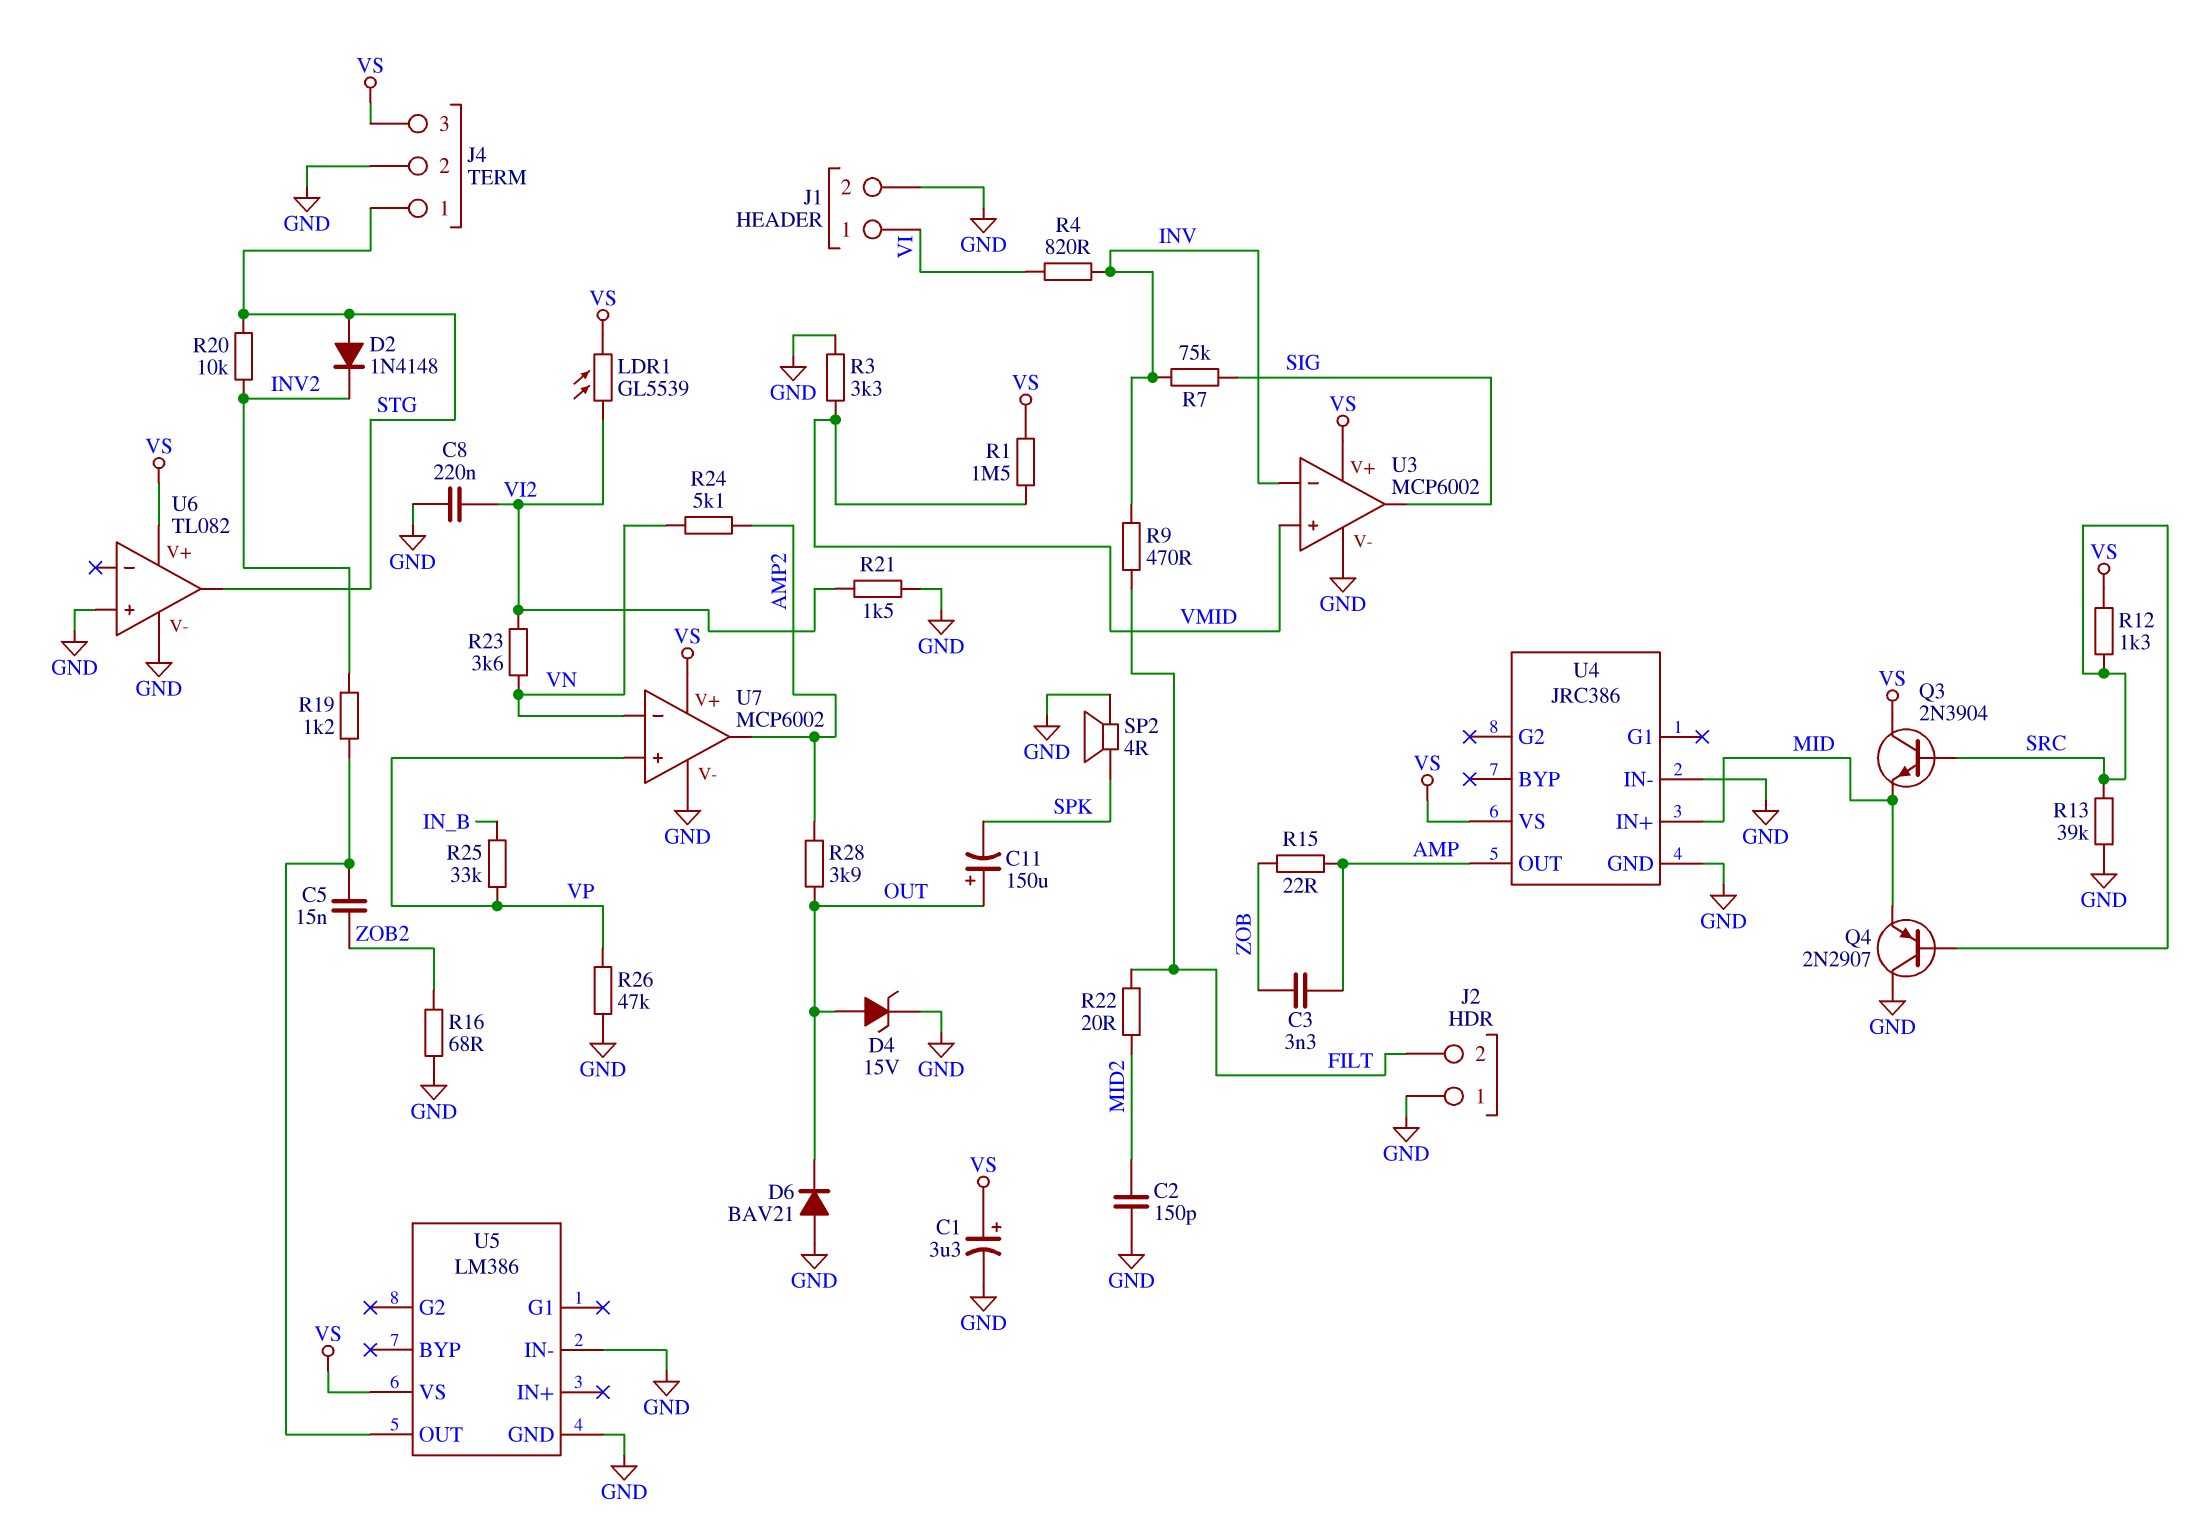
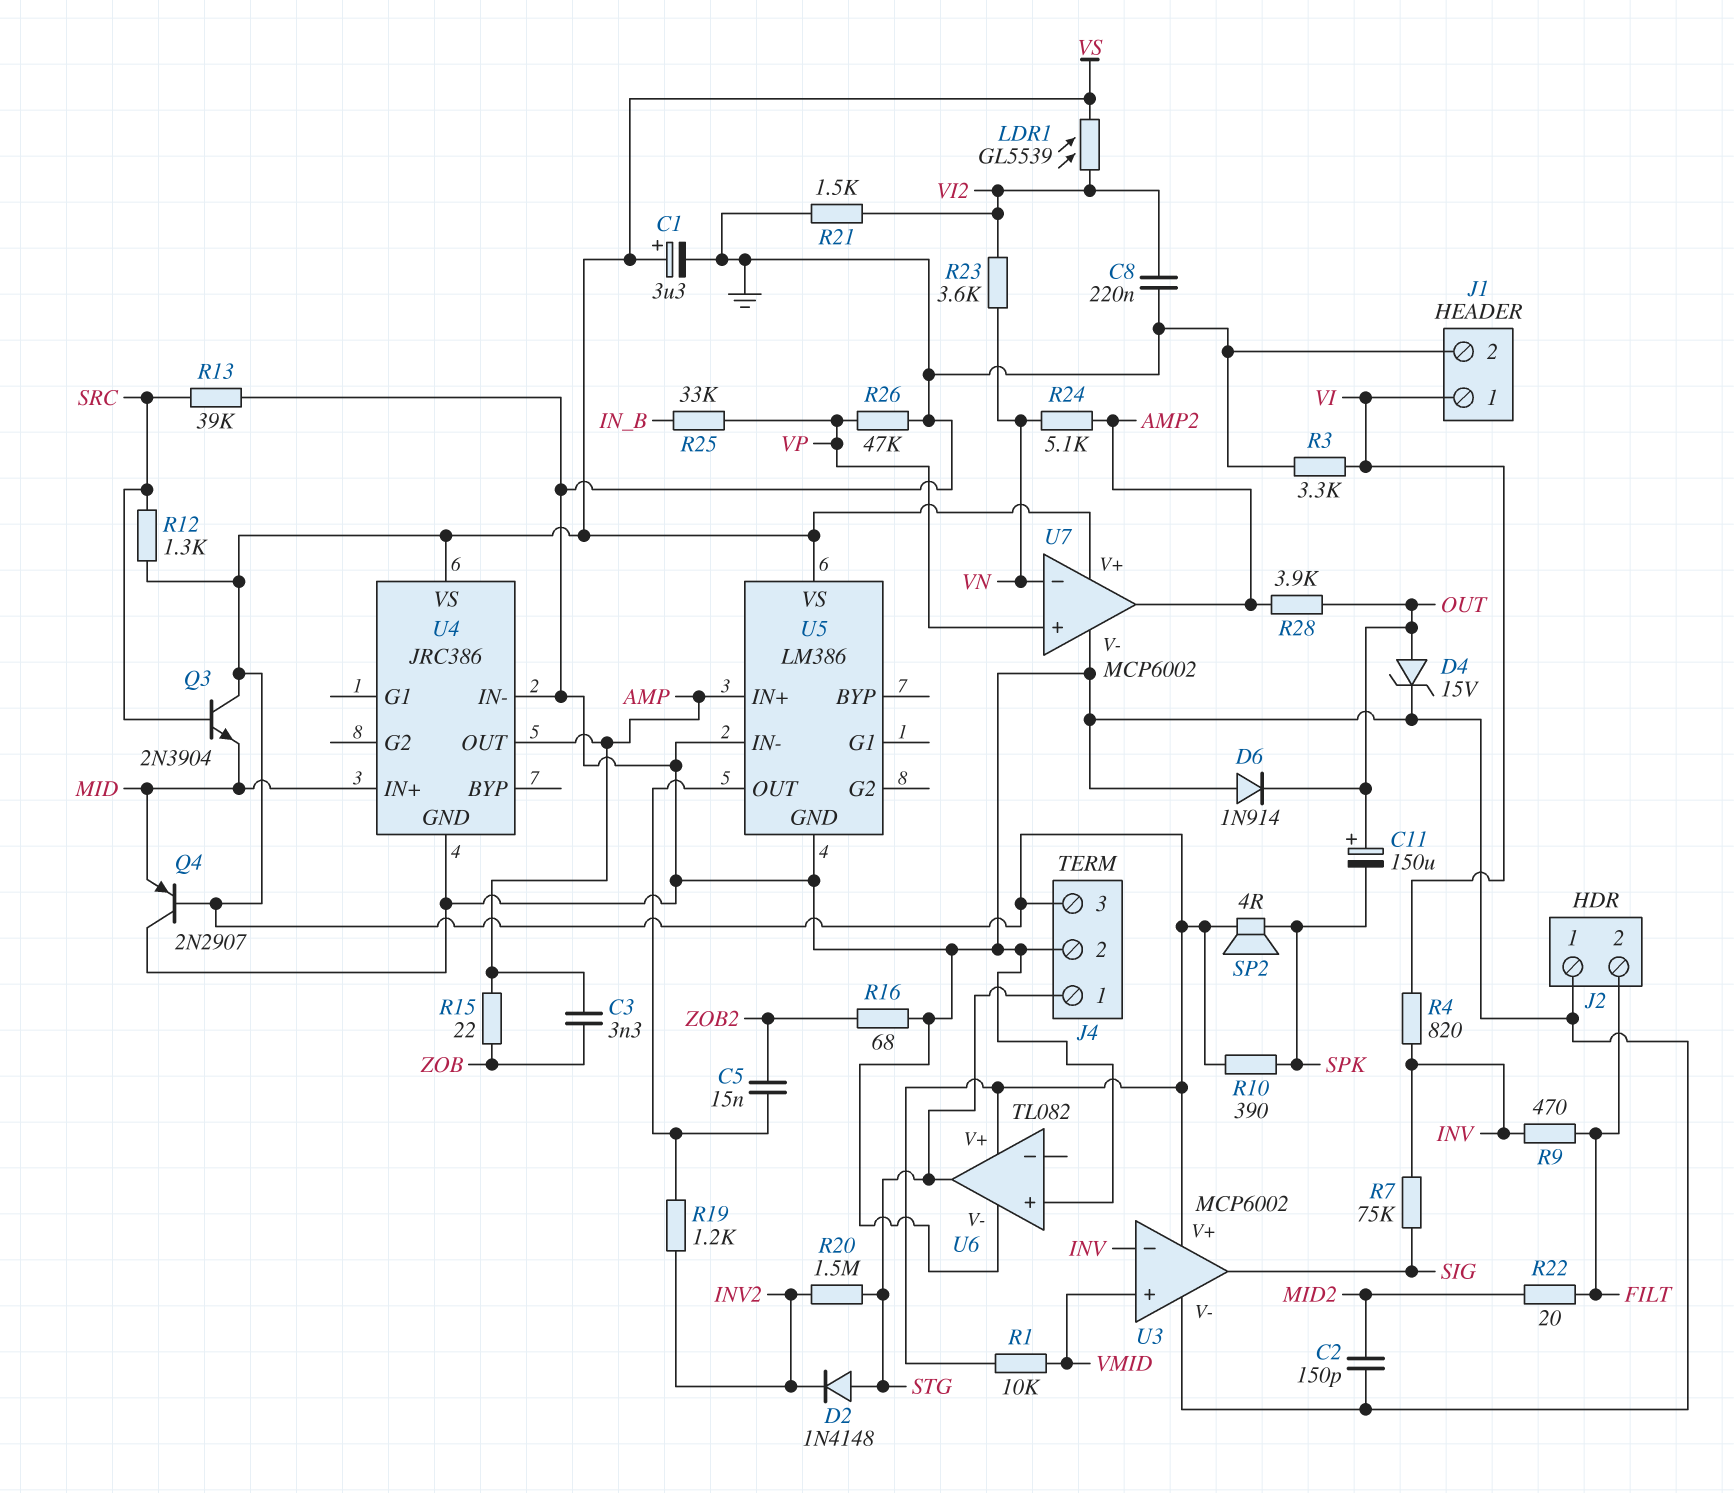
D6: diode BAV21 (A GND, K OUT) -> diode 1N914 (A GND, K OUT)
Q4: PNP 2N2907 (B SRC, C GND, E MID) -> PNP 2N2907 (B VS, C GND, E MID)
R1: 1.5M (VMID, VS) -> 10k (VMID, VS)
R3: 3.3k (GND, VMID) -> 3.3k (GND, VI)
R10: none -> 390 (SPK, VS)
R20: 10k (INV2, STG) -> 1.5M (INV2, STG)
SP2: speaker 4R (GND, SPK) -> speaker 4R (SPK, VS)
U5 pin IN+: none -> AMP

